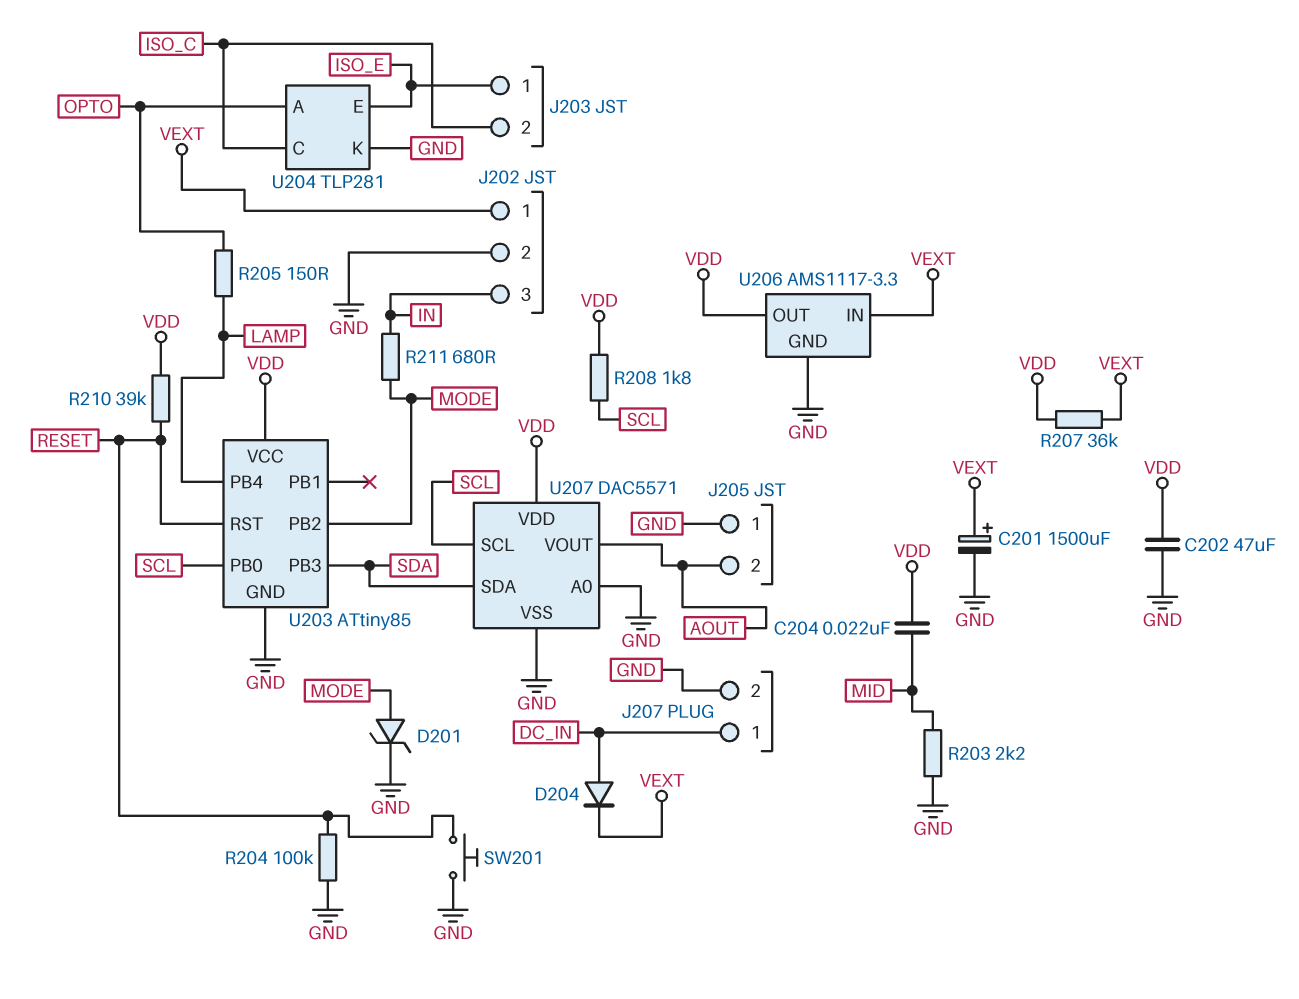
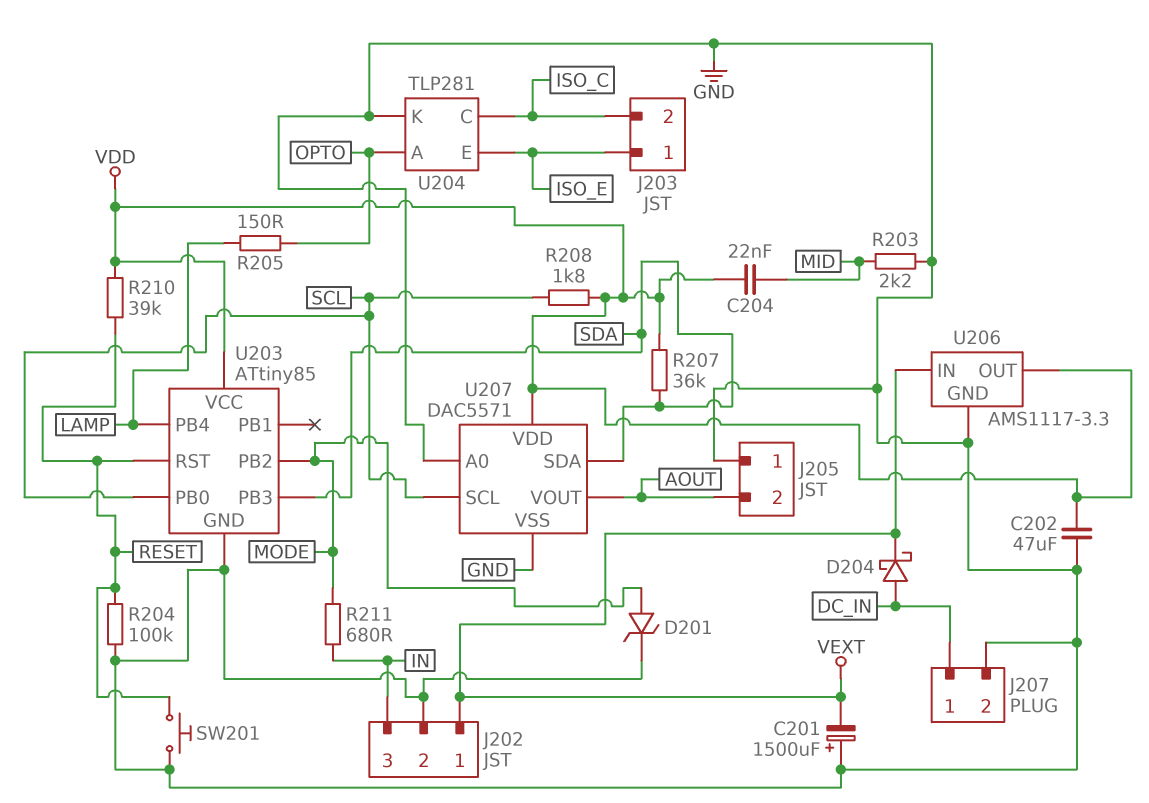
C201: 1500uF (plus VEXT, minus GND) -> 1500uF (plus GND, minus VEXT)
D204: diode (A DC_IN, K VEXT) -> schottky (A DC_IN, K VEXT)
R207: 36k (VDD, VEXT) -> 36k (SDA, VDD)

